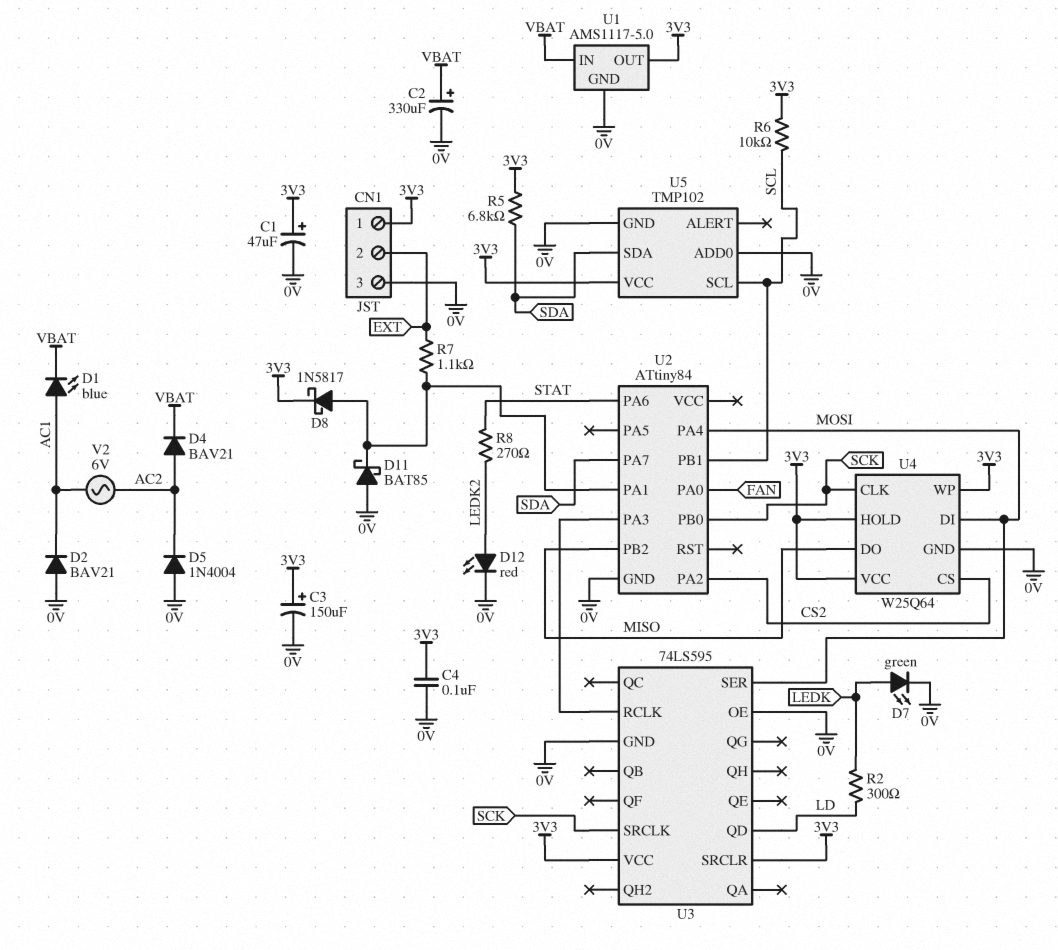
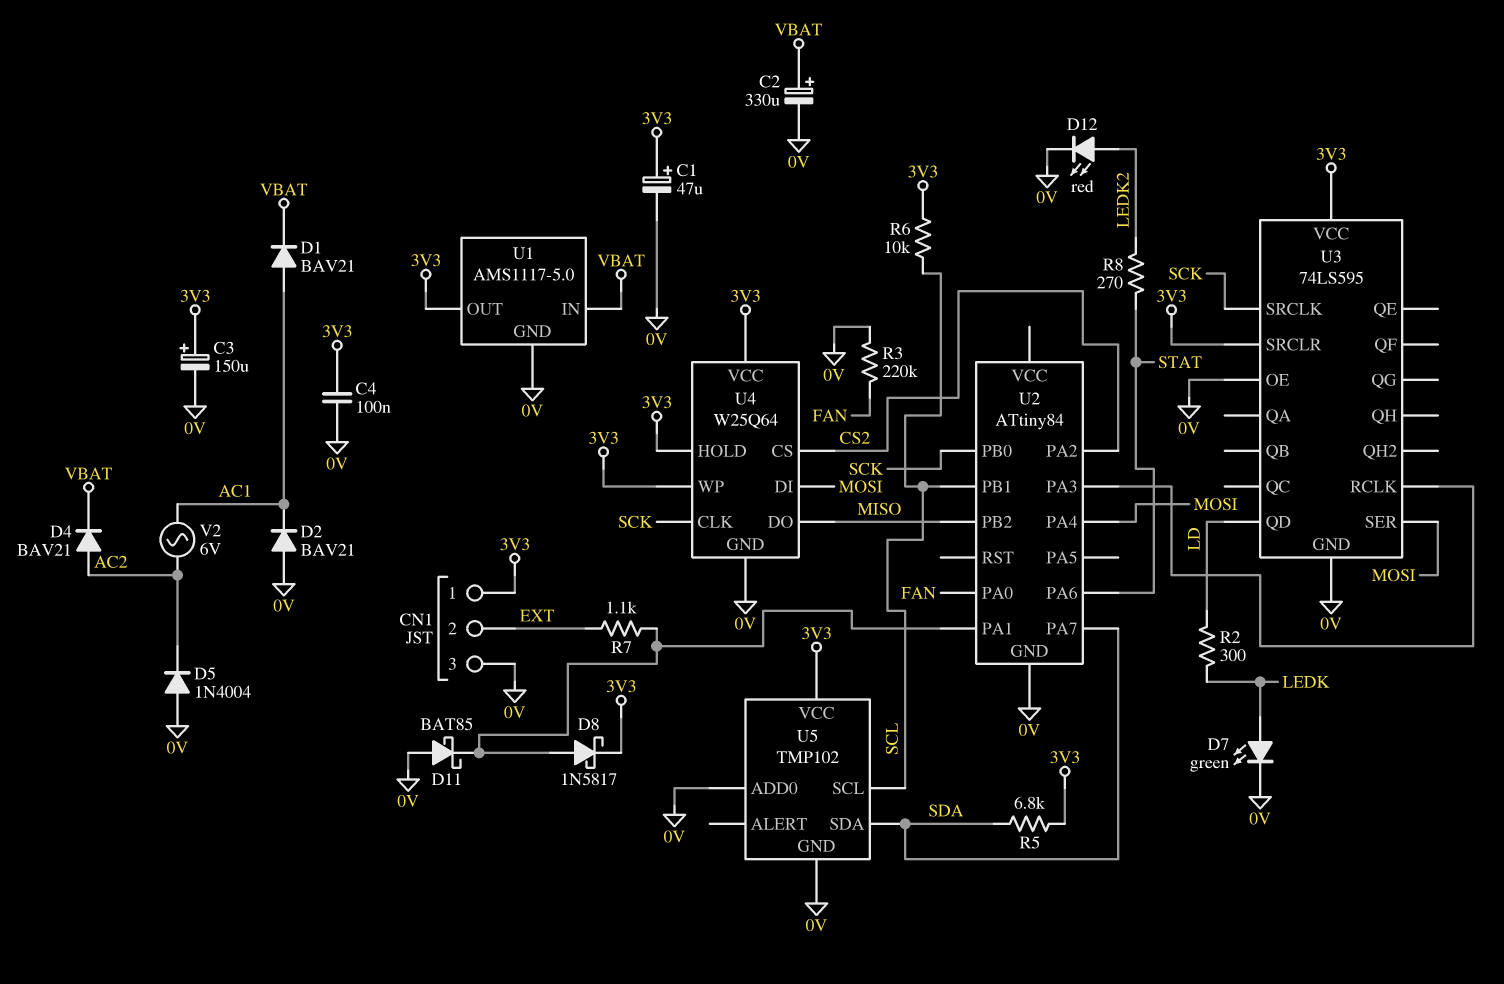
D1: LED blue (A AC1, K VBAT) -> diode BAV21 (A AC1, K VBAT)
R3: none -> 220k (0V, FAN)

